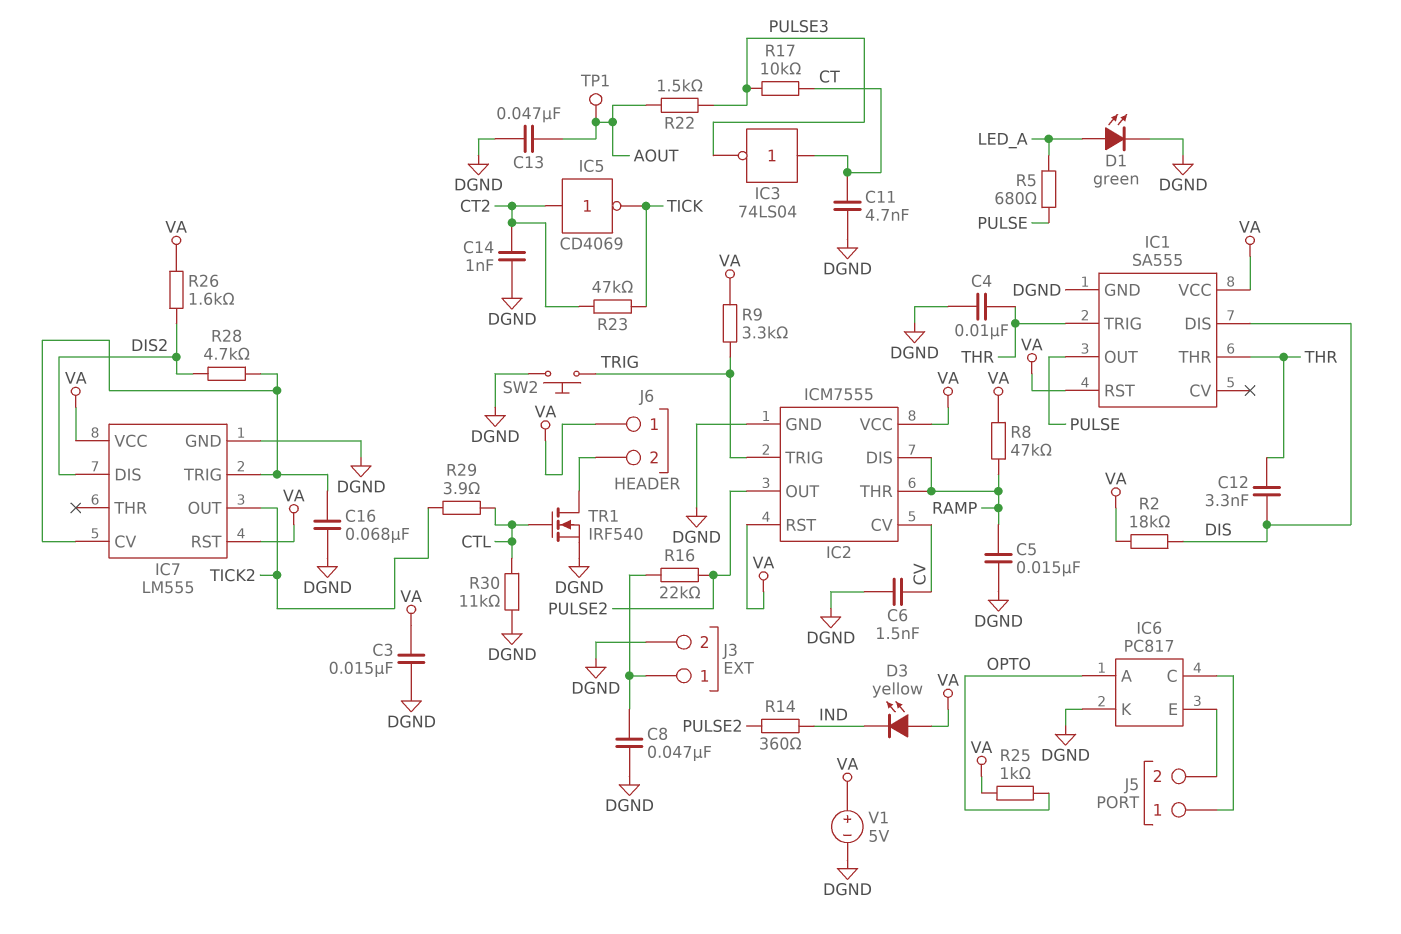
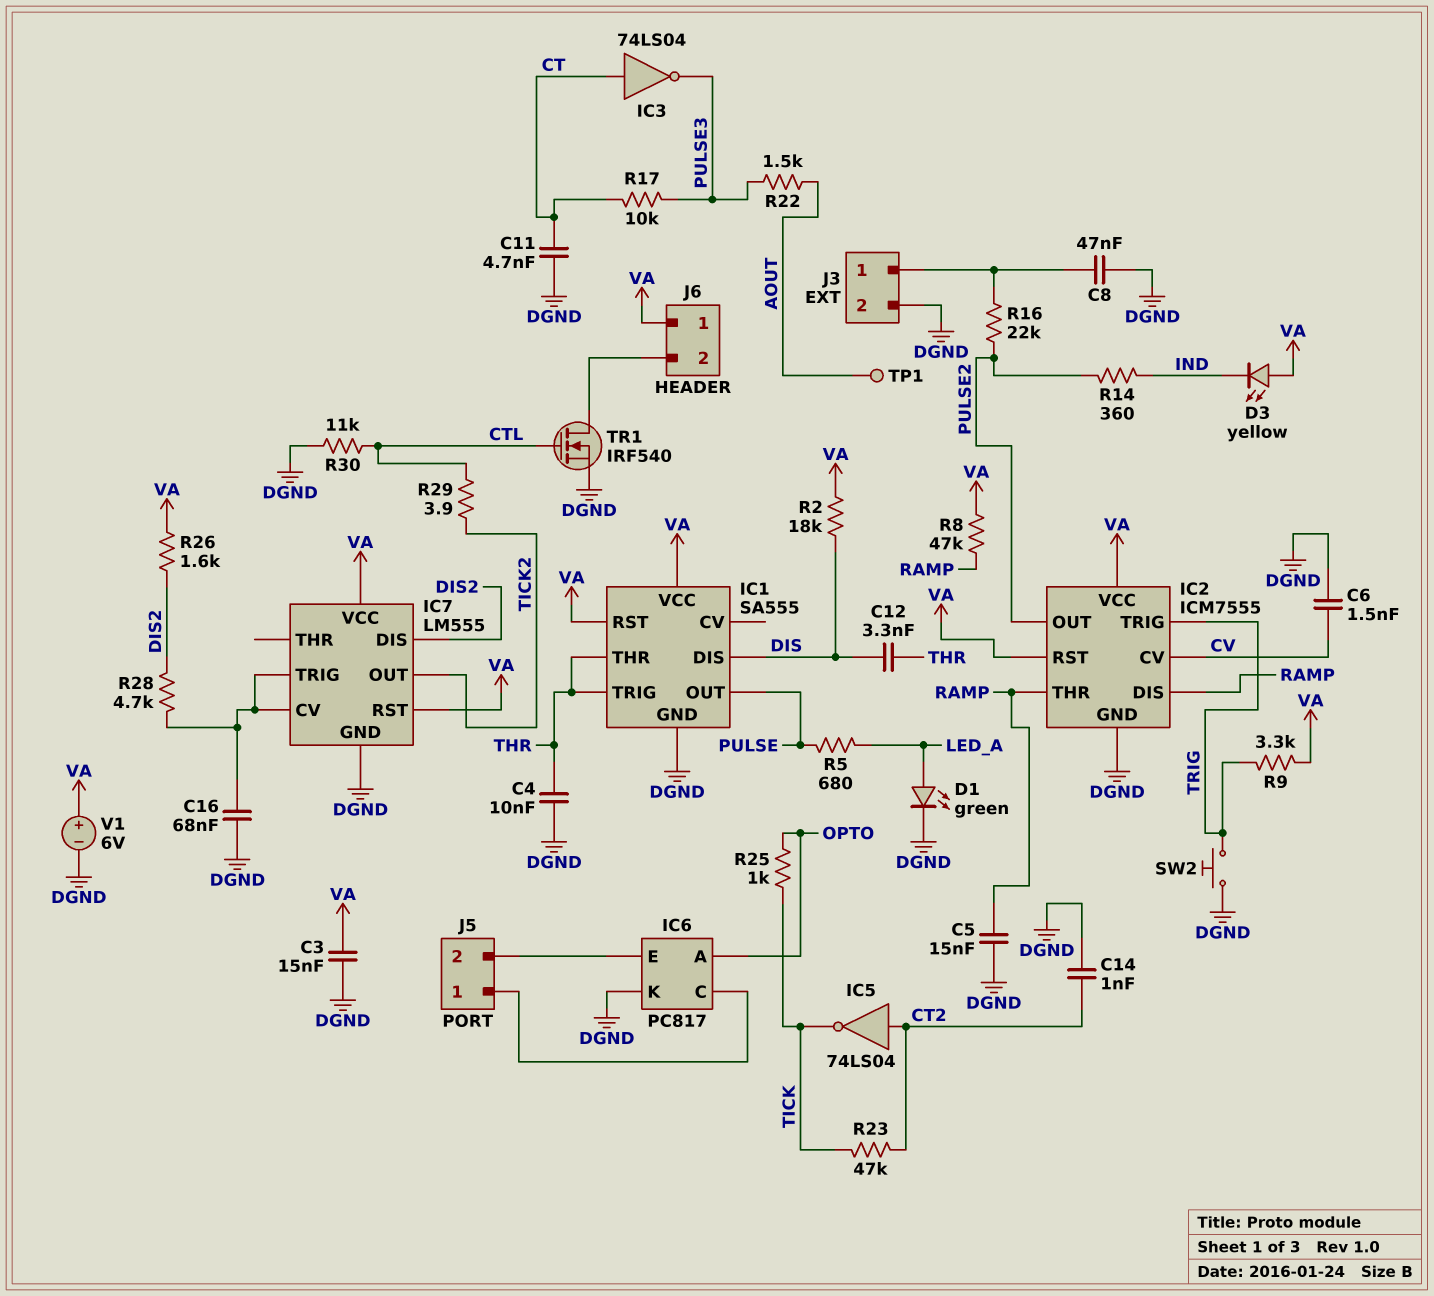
C13: 47nF (AOUT, DGND) -> none
IC5: NOT CD4069 (in CT2, out TICK) -> NOT 74LS04 (in CT2, out TICK)
R25: 1k (OPTO, VA) -> 1k (OPTO, TICK)
V1: 5V (plus VA, minus DGND) -> 6V (plus VA, minus DGND)

